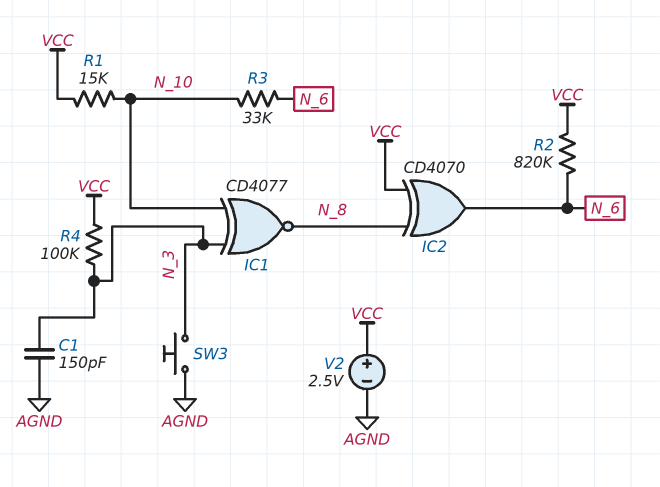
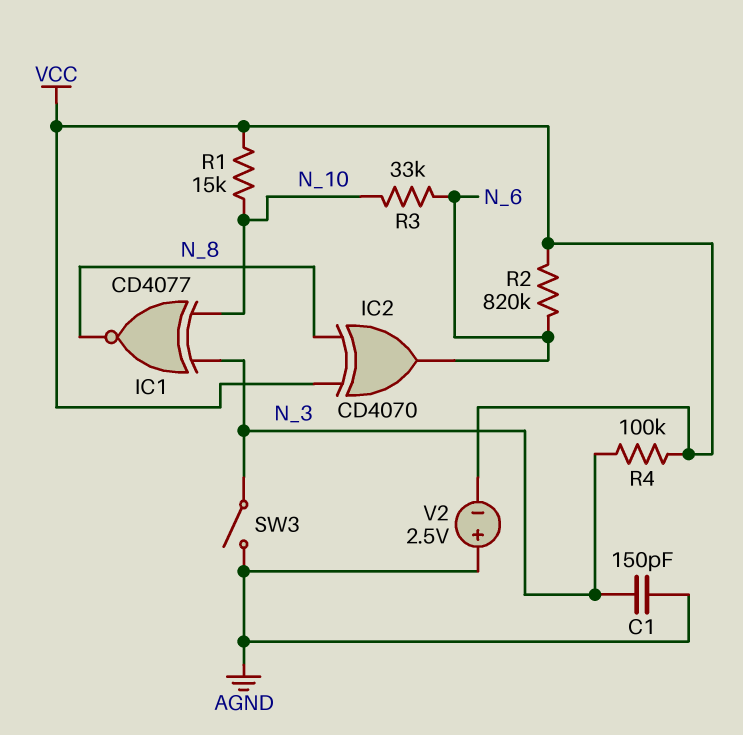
SW3: button (AGND, N_3) -> switch (AGND, N_3)
V2: 2.5V (plus VCC, minus AGND) -> 2.5V (plus AGND, minus VCC)

